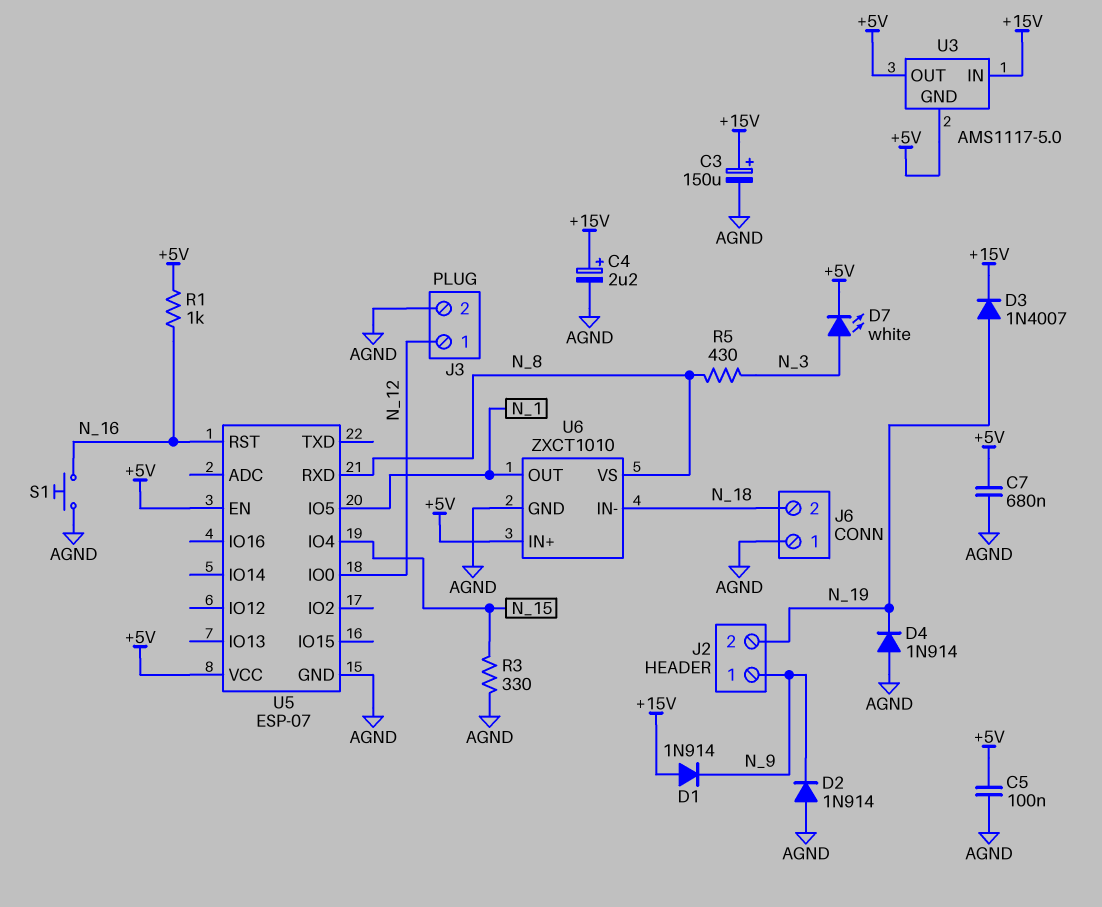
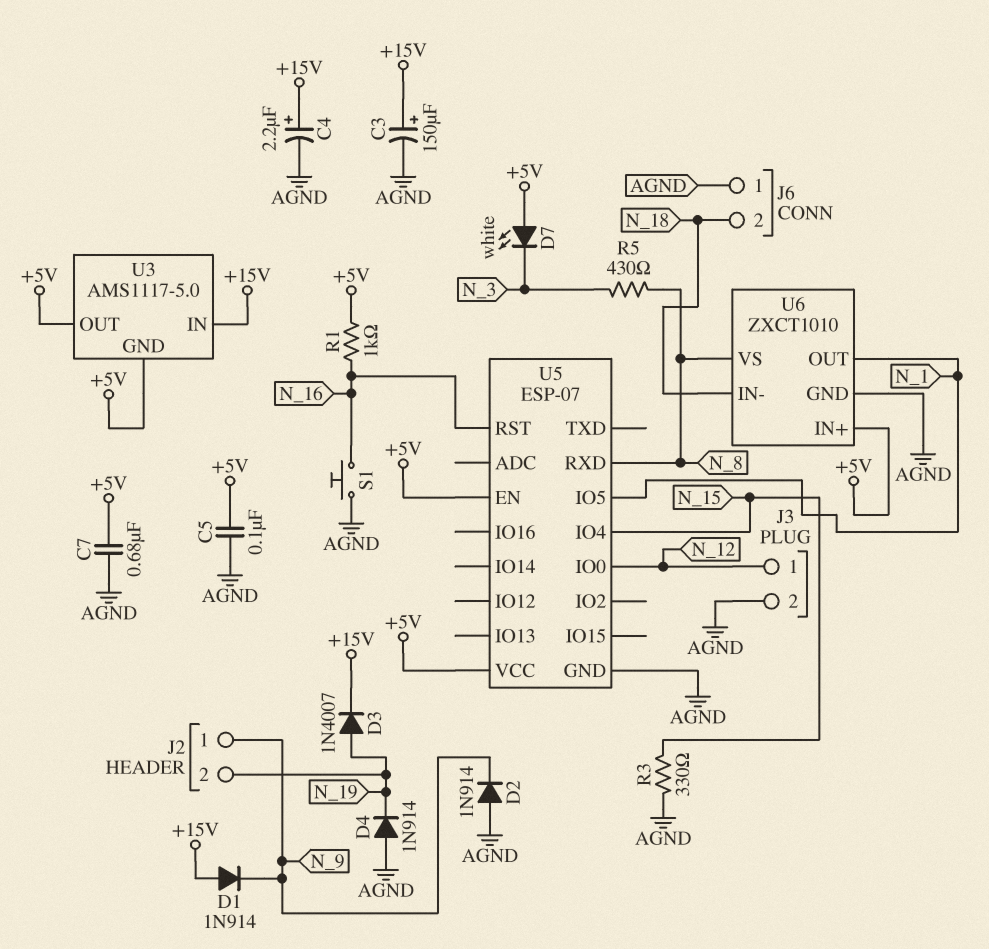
D7: LED white (A N_3, K +5V) -> LED white (A +5V, K N_3)

